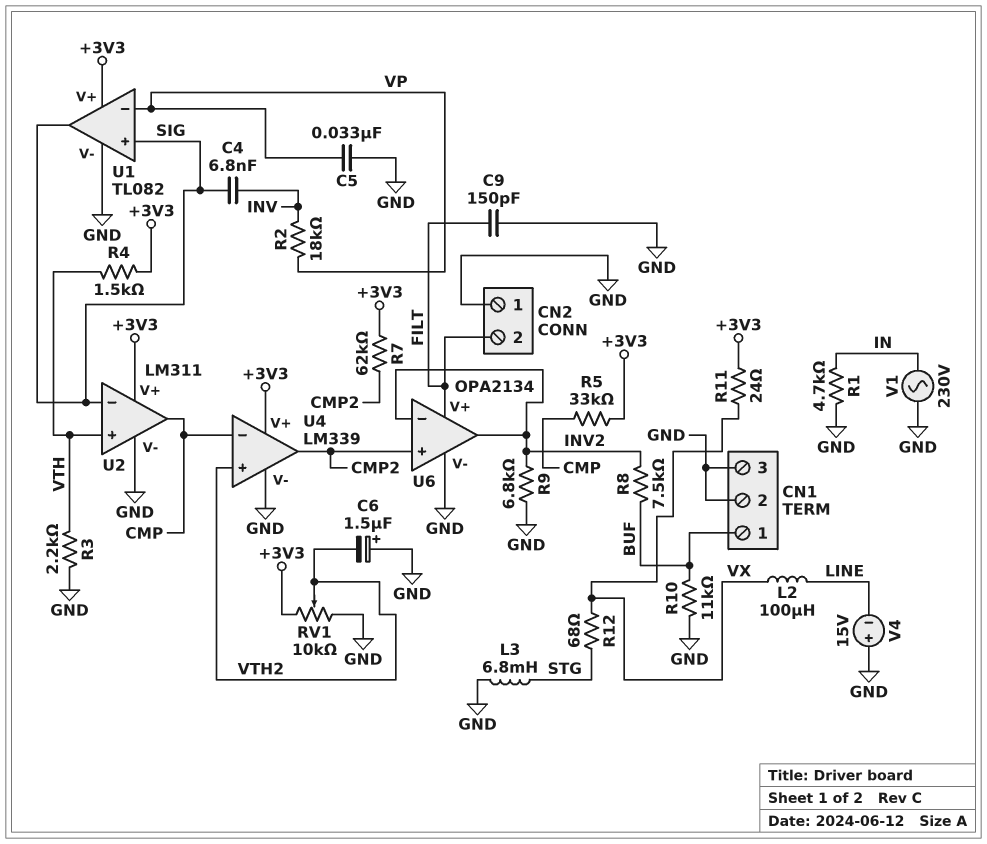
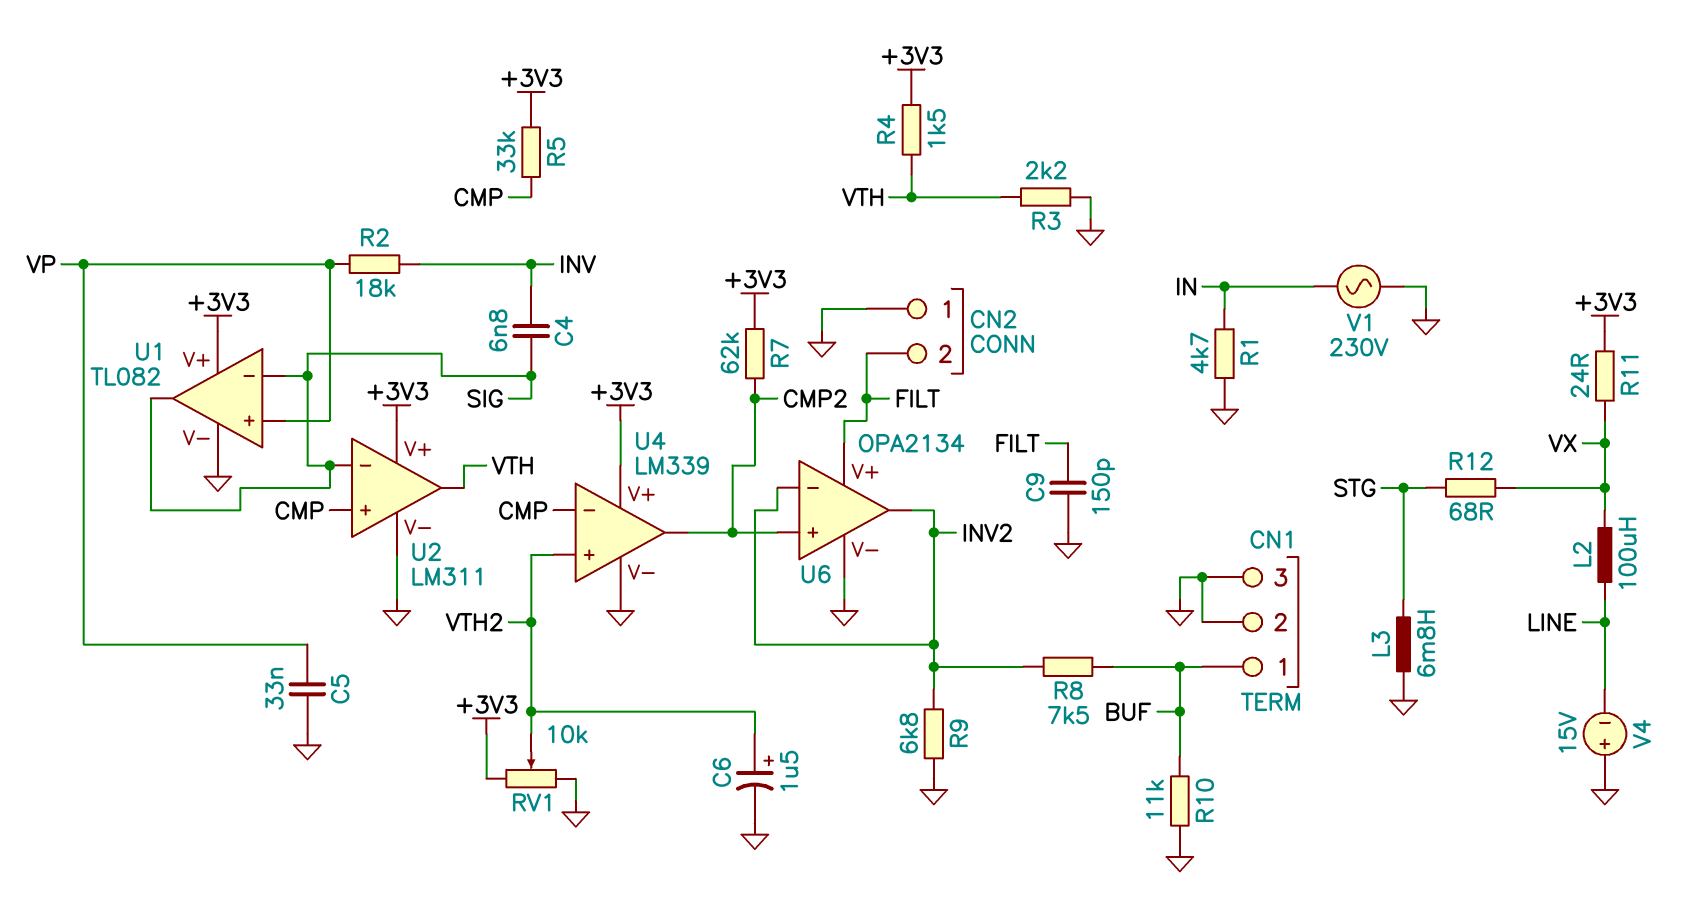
C6: 1.5uF (plus GND, minus VTH2) -> 1.5uF (plus VTH2, minus GND)
U1 pin in+: SIG -> VP
U1 pin in-: VP -> SIG
U2 pin in+: VTH -> CMP
U2 pin out: CMP -> VTH

